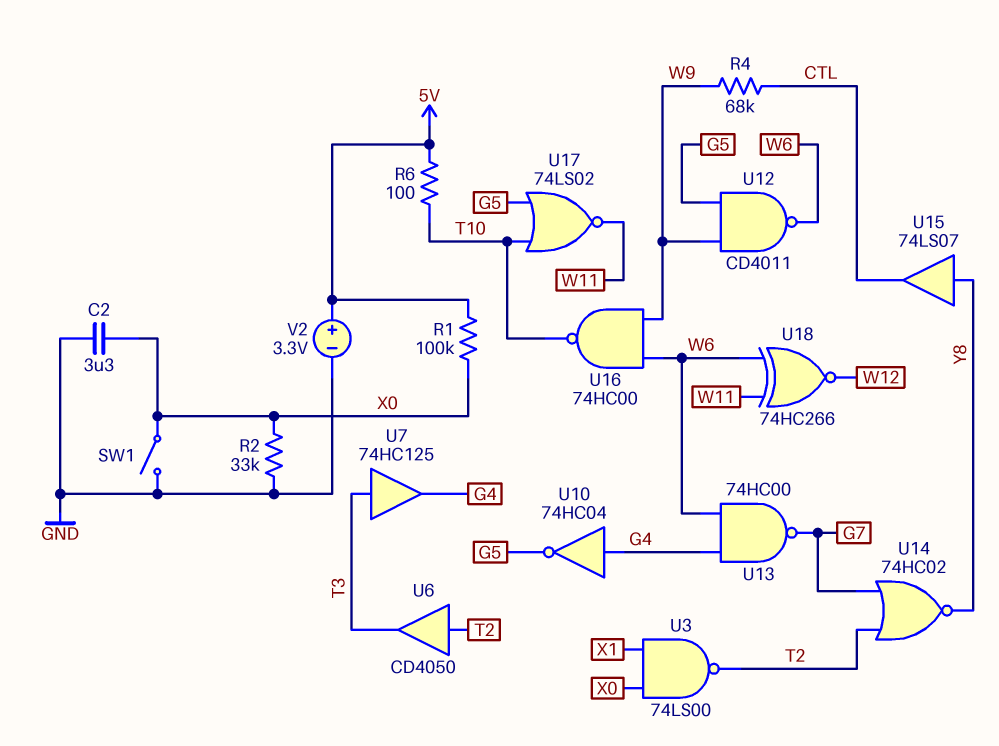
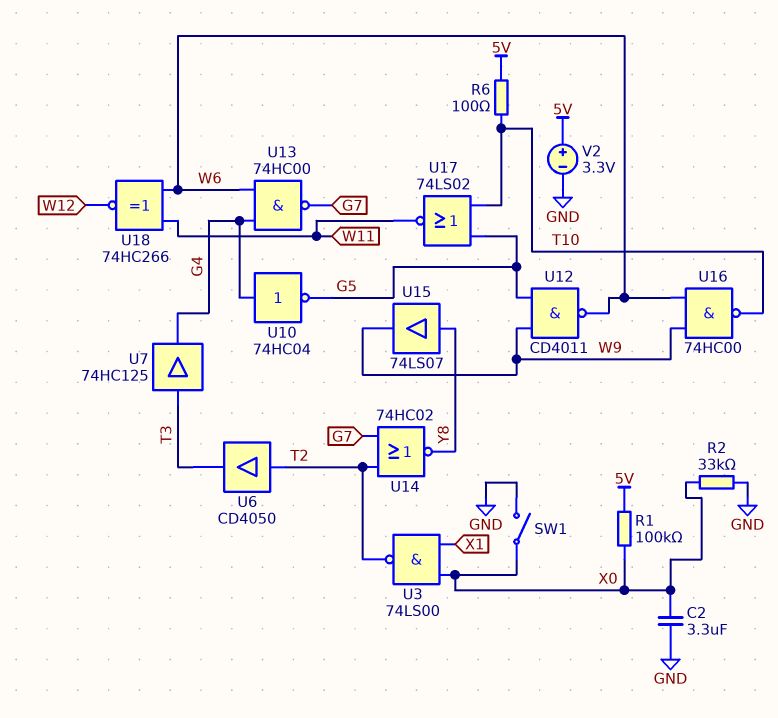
R4: 68k (CTL, W9) -> none
U15: buffer 74LS07 (in Y8, out CTL) -> buffer 74LS07 (in Y8, out W9)

